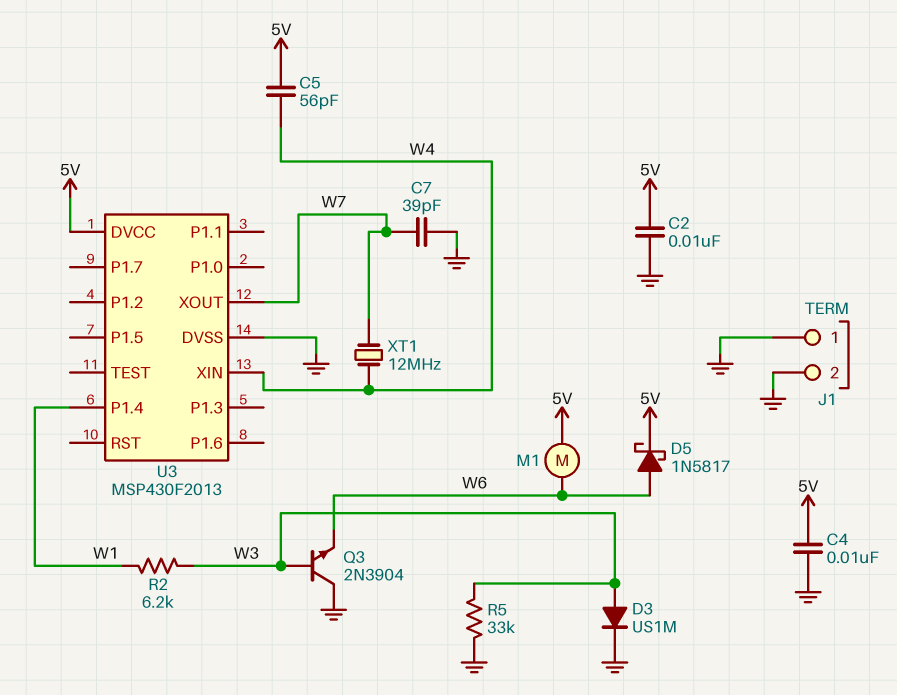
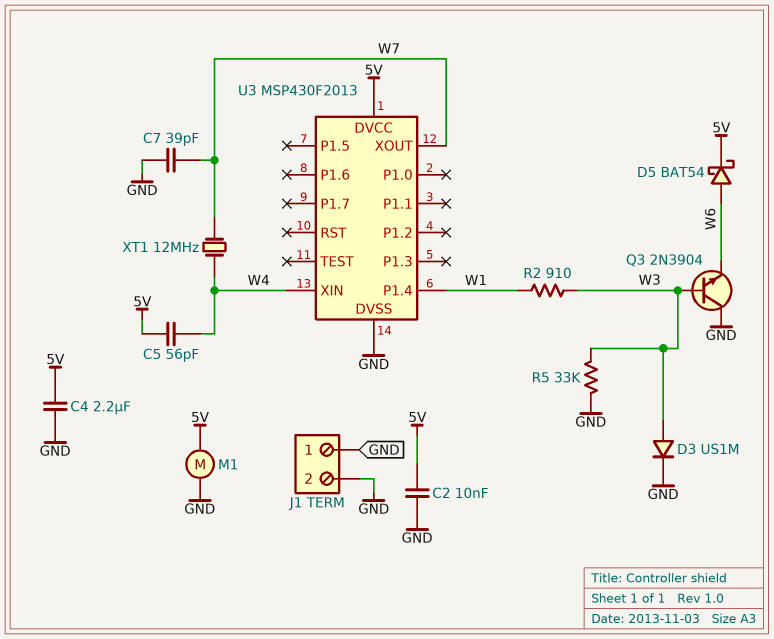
C4: 10nF (5V, GND) -> 2.2uF (5V, GND)
D5: schottky 1N5817 (A W6, K 5V) -> schottky BAT54 (A W6, K 5V)
M1: motor (5V, W6) -> motor (5V, GND)
R2: 6.2k (W1, W3) -> 910 (W1, W3)

